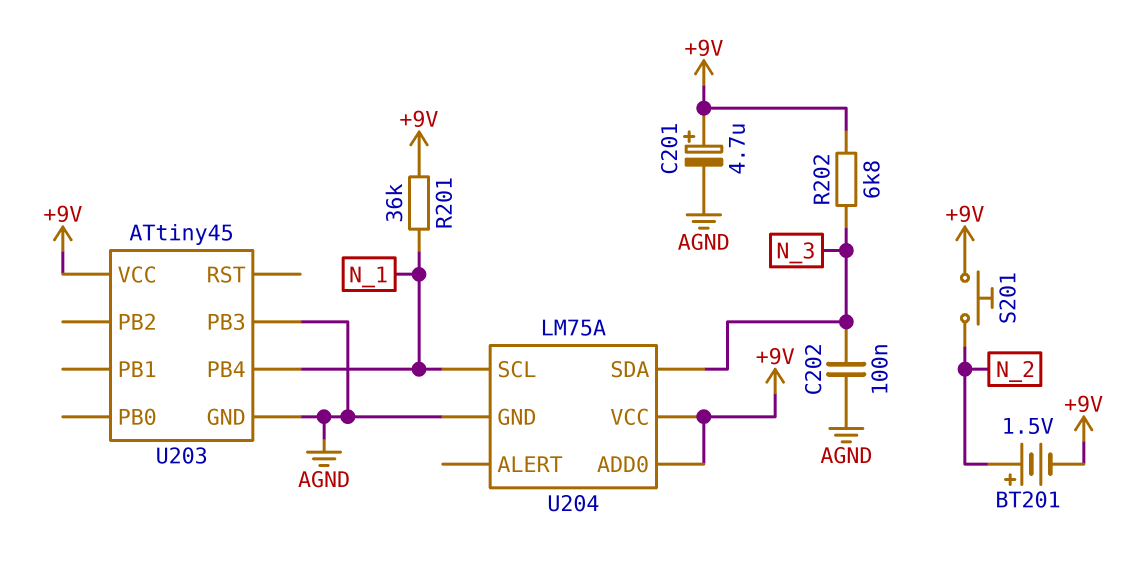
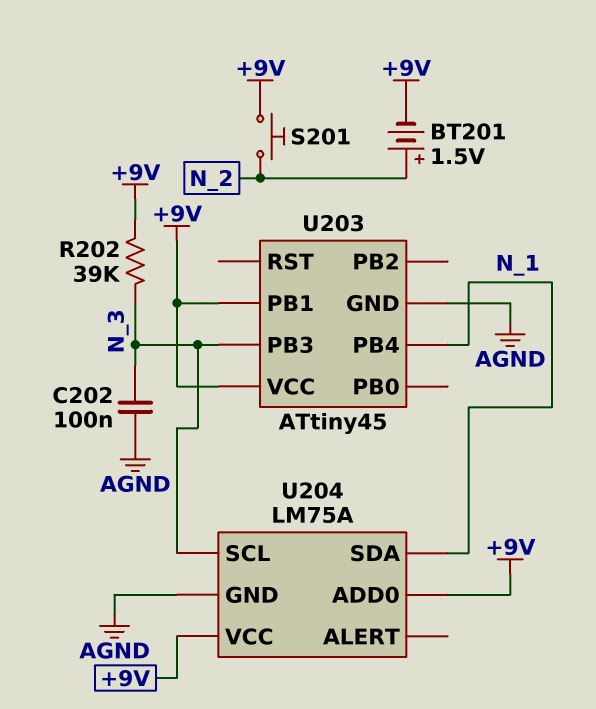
C201: 4.7uF (plus +9V, minus AGND) -> none
R201: 36k (+9V, N_1) -> none
R202: 6.8k (+9V, N_3) -> 39k (+9V, N_3)
U203 pin PB1: none -> +9V
U203 pin PB3: AGND -> N_3
U204 pin SCL: N_1 -> N_3
U204 pin SDA: N_3 -> N_1

